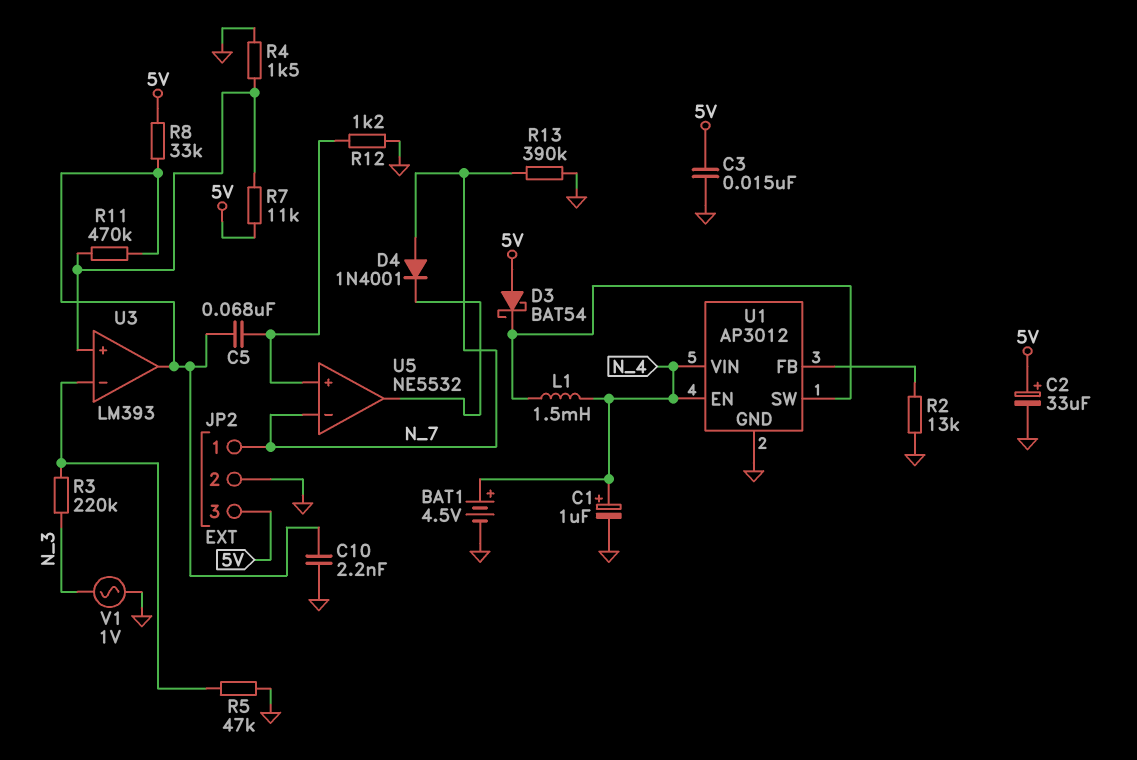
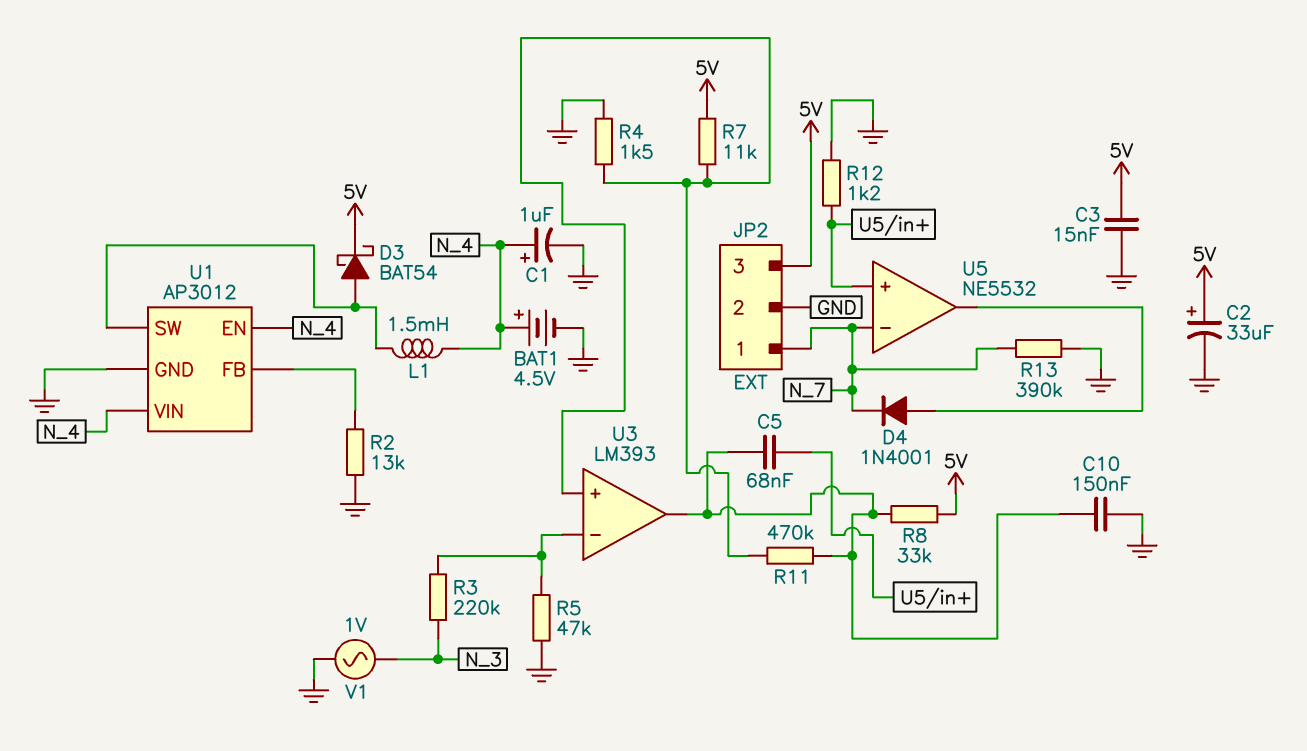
C10: 2.2nF (GND, U3/out) -> 150nF (GND, U3/out)
D3: schottky BAT54 (A 5V, K U1/SW) -> schottky BAT54 (A U1/SW, K 5V)
D4: diode 1N4001 (A N_7, K U5/out) -> diode 1N4001 (A U5/out, K N_7)

